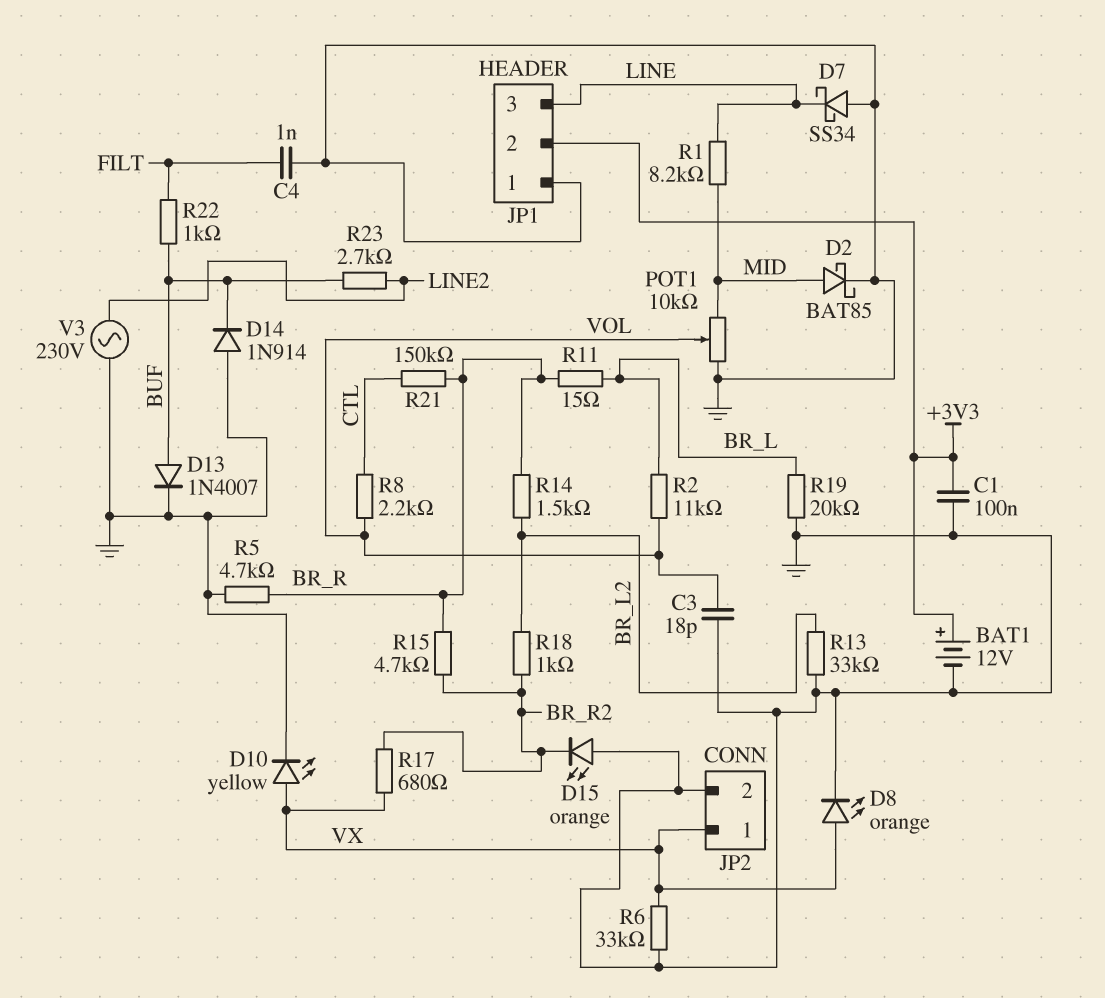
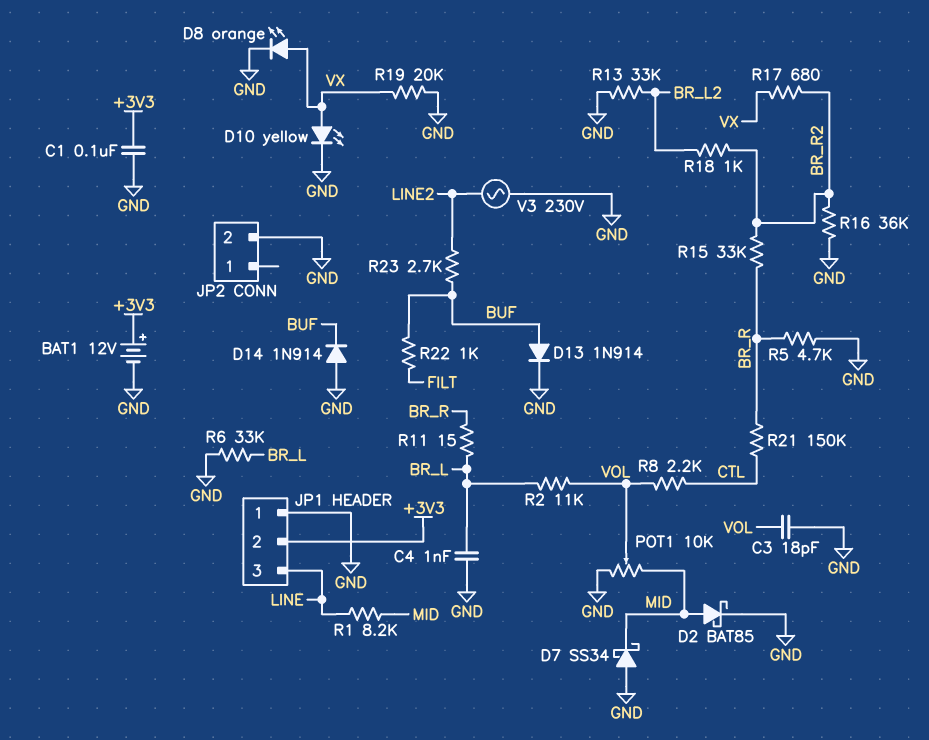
C4: 1nF (FILT, GND) -> 1nF (BR_L, GND)
D7: schottky SS34 (A GND, K LINE) -> schottky SS34 (A GND, K MID)
D13: diode 1N4007 (A BUF, K GND) -> diode 1N914 (A BUF, K GND)
D15: LED orange (A GND, K BR_R2) -> none
JP2 pin 1: VX -> none
R6: 33k (GND, VX) -> 33k (BR_L, GND)
R14: 1.5k (BR_L2, BR_R) -> none
R15: 4.7k (BR_R, BR_R2) -> 33k (BR_R, BR_R2)
R16: none -> 36k (BR_R2, GND)
R19: 20k (BR_L, GND) -> 20k (GND, VX)

